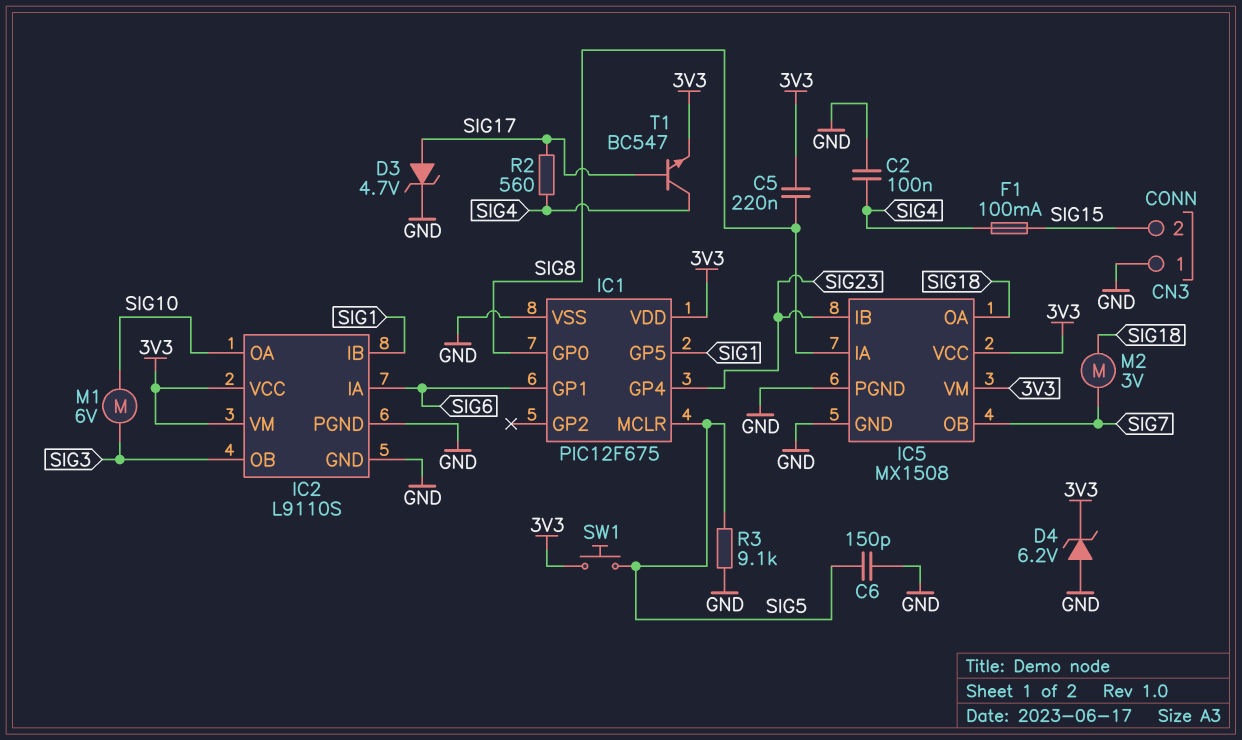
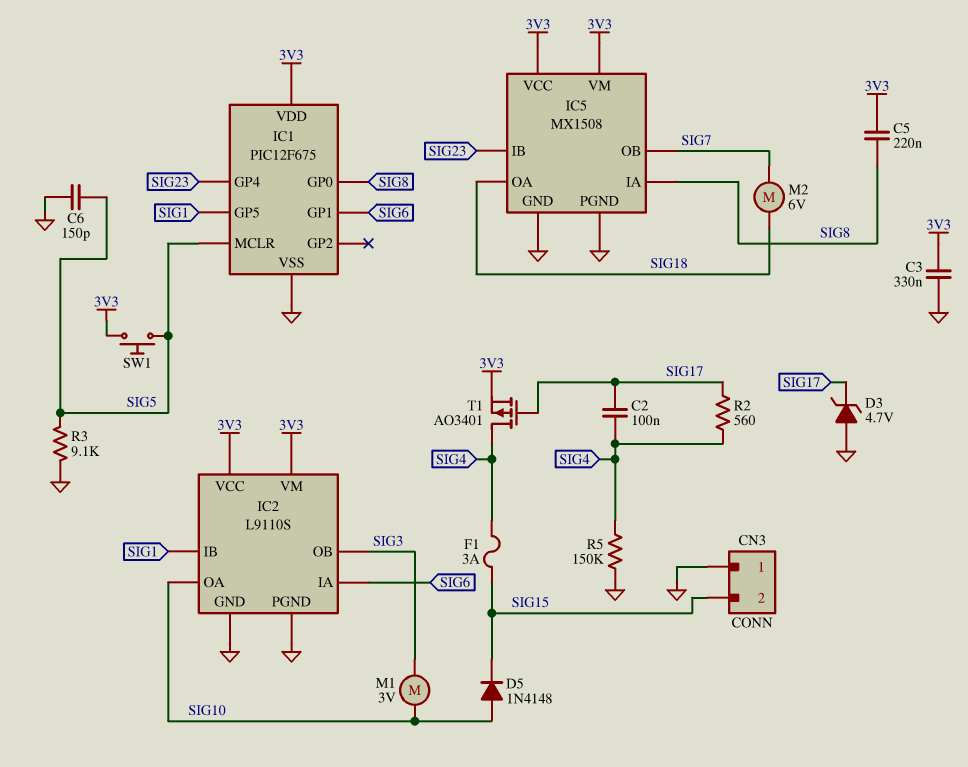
C2: 100nF (GND, SIG4) -> 100nF (SIG4, SIG17)
C3: none -> 330nF (3V3, GND)
D3: zener 4.7V (A SIG17, K GND) -> zener 4.7V (A GND, K SIG17)
D4: zener 6.2V (A GND, K 3V3) -> none
D5: none -> diode 1N4148 (A SIG10, K SIG15)
F1: 100mA (SIG4, SIG15) -> 3A (SIG4, SIG15)
M1: motor 6V (SIG3, SIG10) -> motor 3V (SIG3, SIG10)
M2: motor 3V (SIG7, SIG18) -> motor 6V (SIG7, SIG18)
R5: none -> 150k (GND, SIG4)
T1: NPN BC547 (B SIG17, C SIG4, E 3V3) -> PMOS AO3401 (G SIG17, D SIG4, S 3V3)

